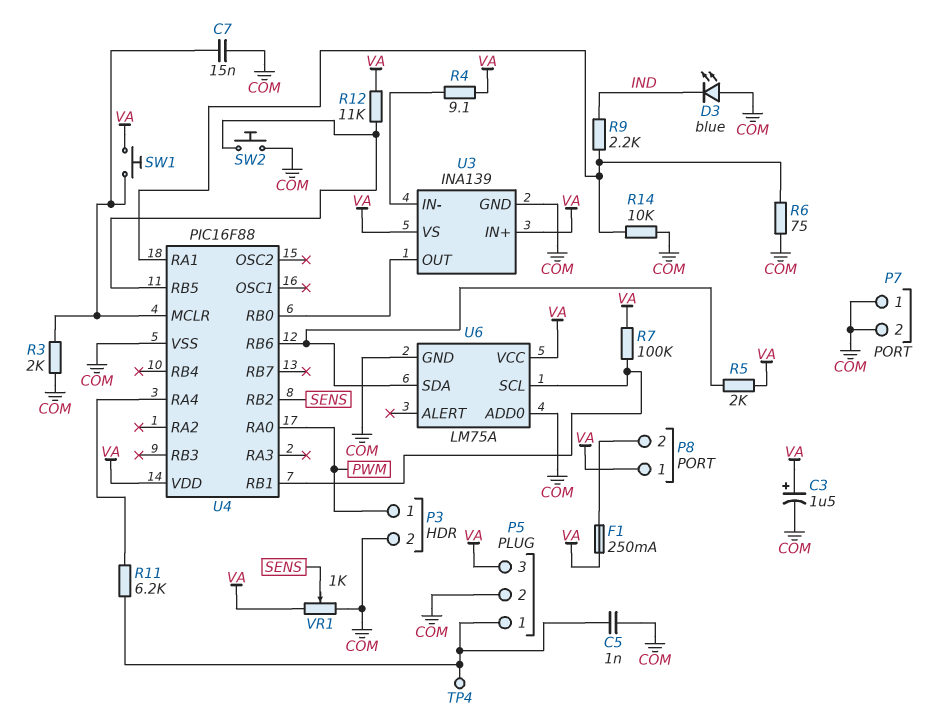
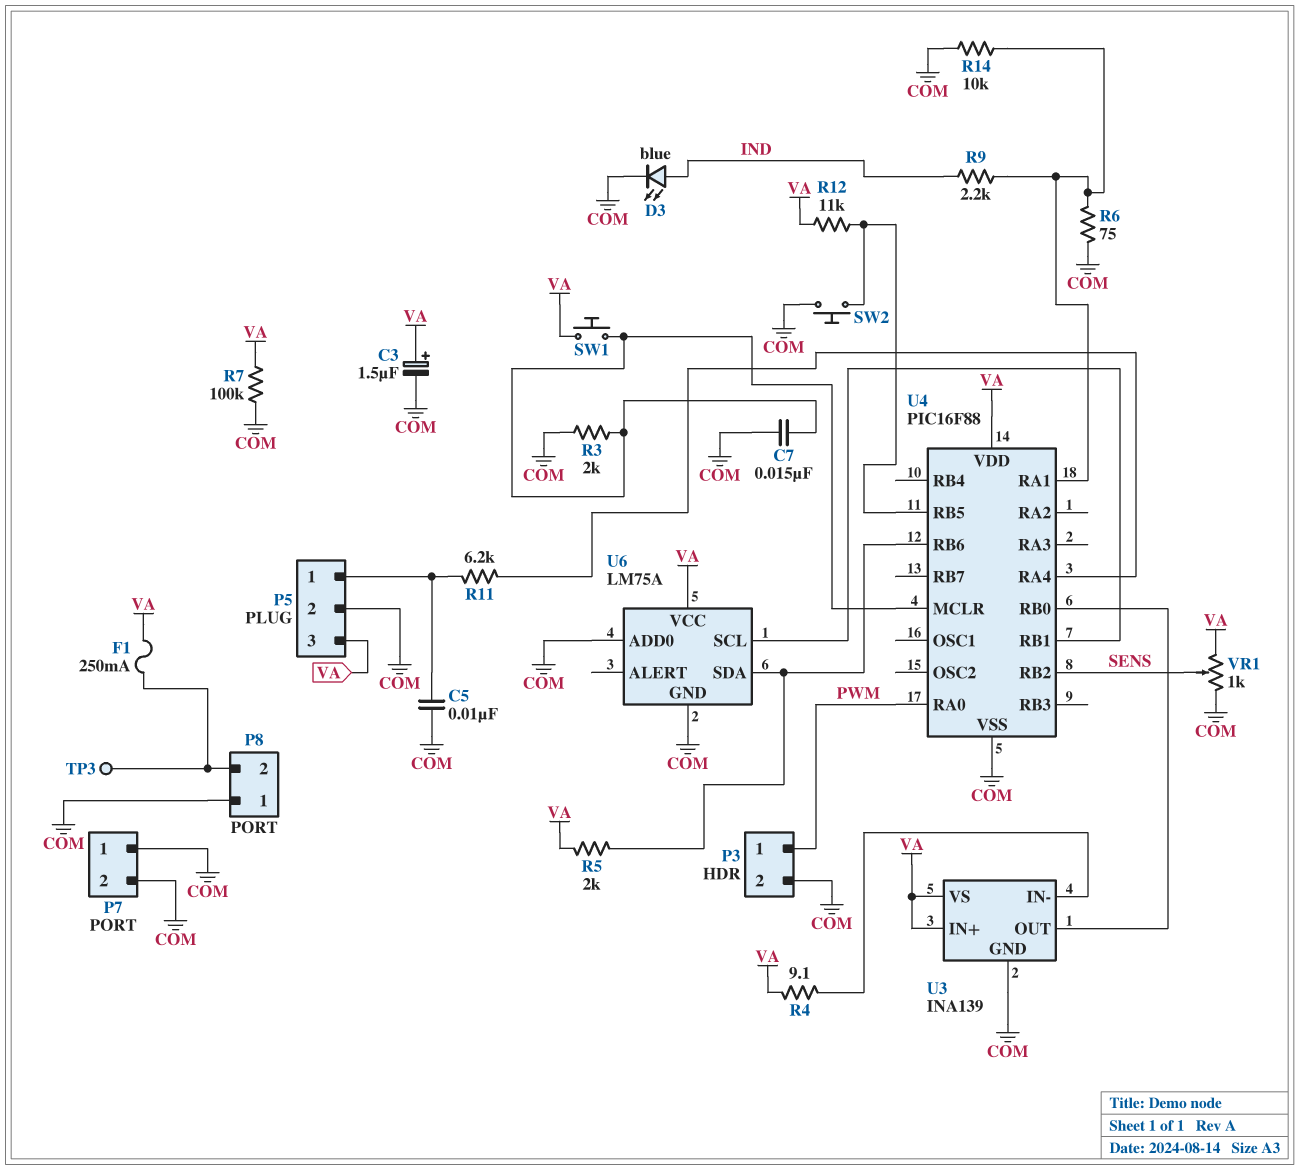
C5: 1nF (COM, P5/1) -> 10nF (COM, P5/1)
D3: LED blue (A COM, K IND) -> LED blue (A IND, K COM)
P8 pin 1: VA -> COM
R7: 100k (U4/RB1, VA) -> 100k (COM, VA)
TP3: none -> test point (P8/2)
TP4: test point (P5/1) -> none

